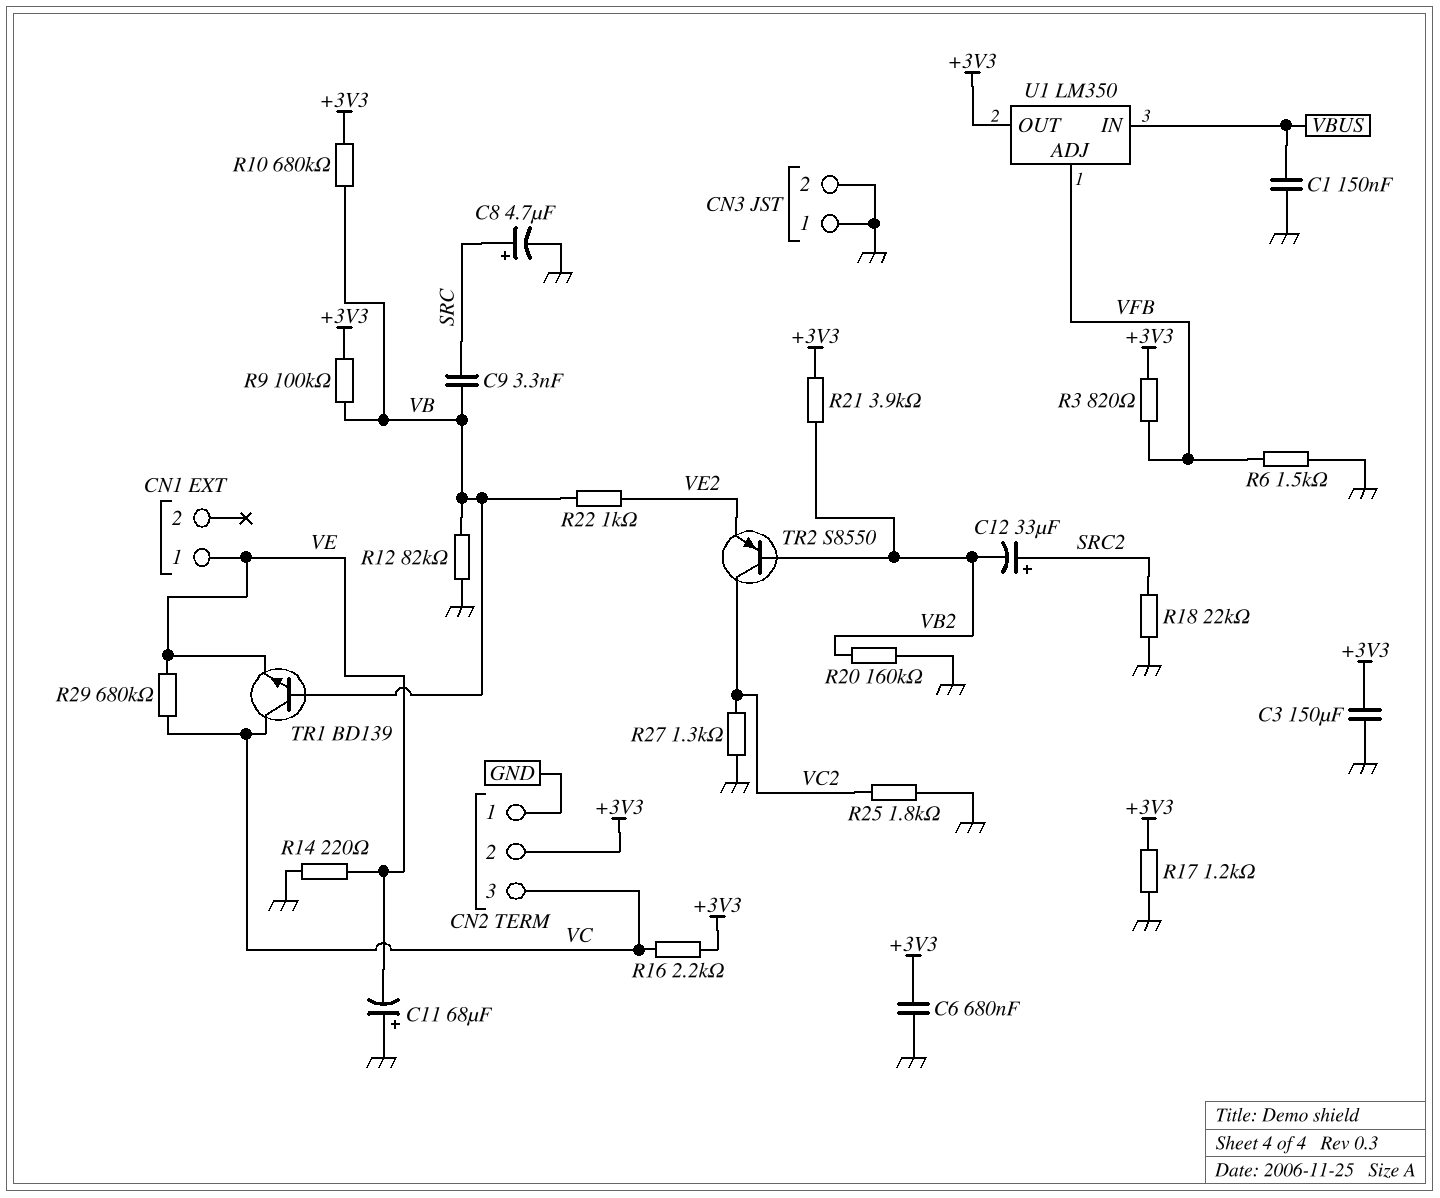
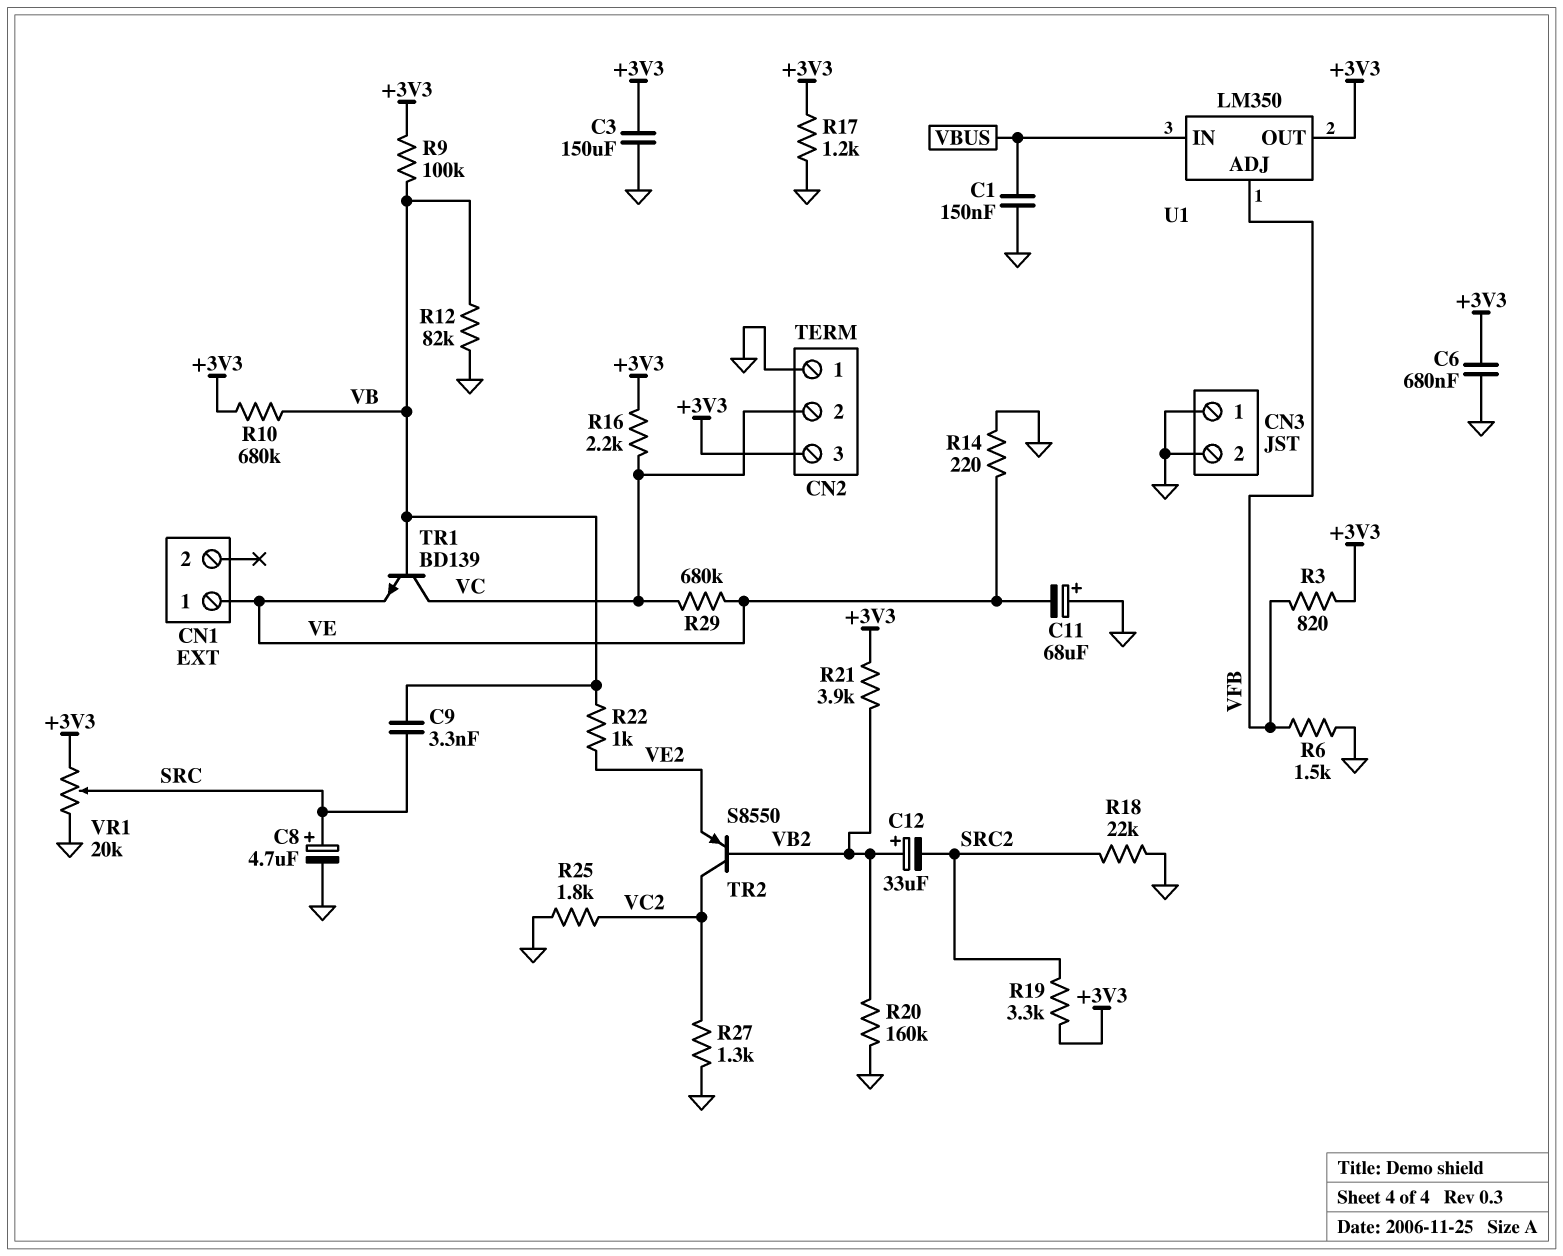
C12: 33uF (plus SRC2, minus VB2) -> 33uF (plus VB2, minus SRC2)
CN2 pin 2: +3V3 -> VC
CN2 pin 3: VC -> +3V3
R19: none -> 3.3k (+3V3, SRC2)
VR1: none -> 20k (+3V3, GND, wiper SRC)

